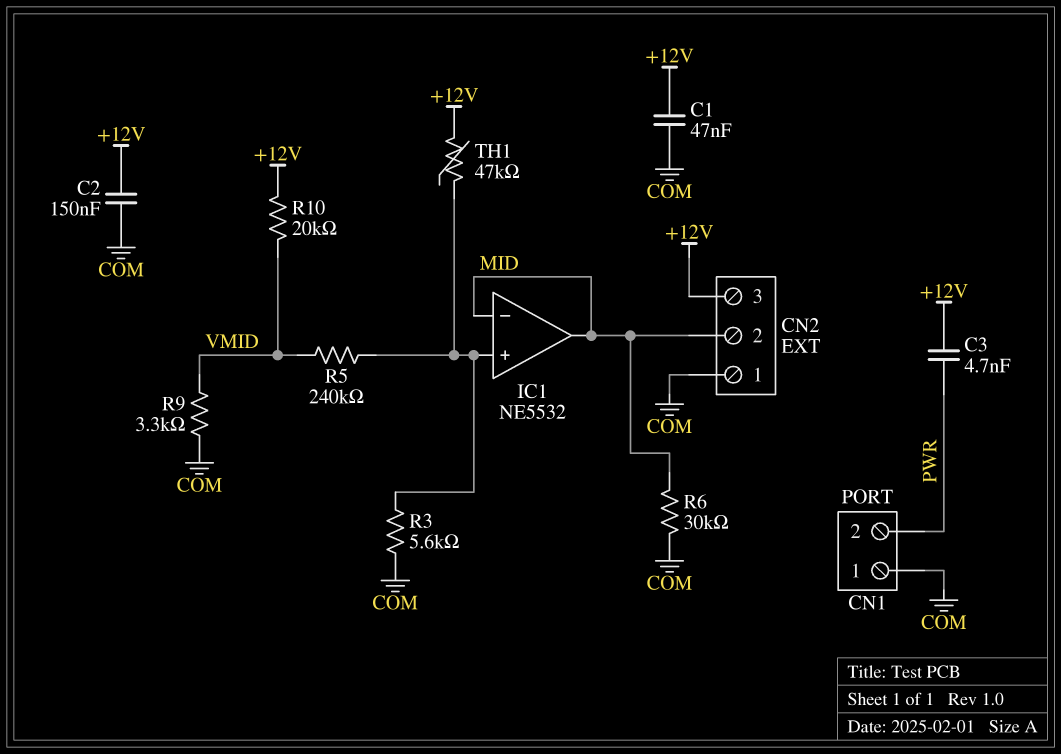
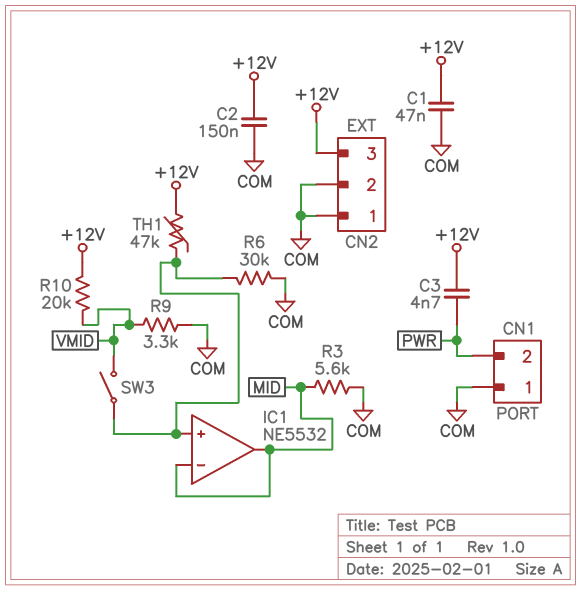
CN2 pin 2: MID -> COM
R3: 5.6k (COM, IC1/in+) -> 5.6k (COM, MID)
R5: 240k (IC1/in+, VMID) -> none
R6: 30k (COM, MID) -> 30k (COM, IC1/in+)
SW3: none -> switch (IC1/in+, VMID)

